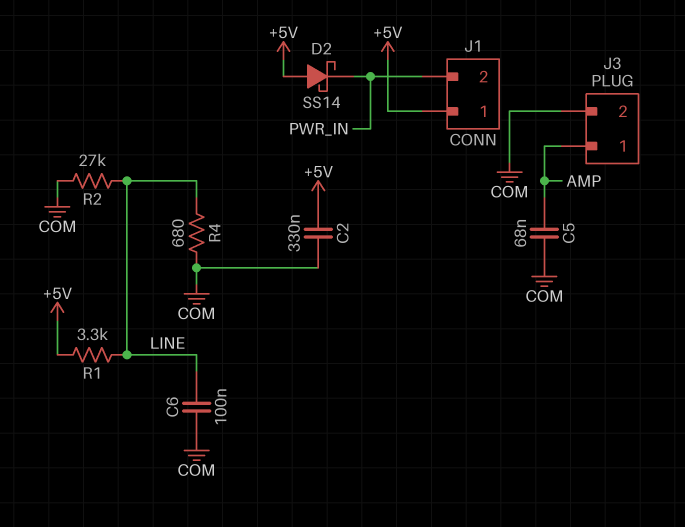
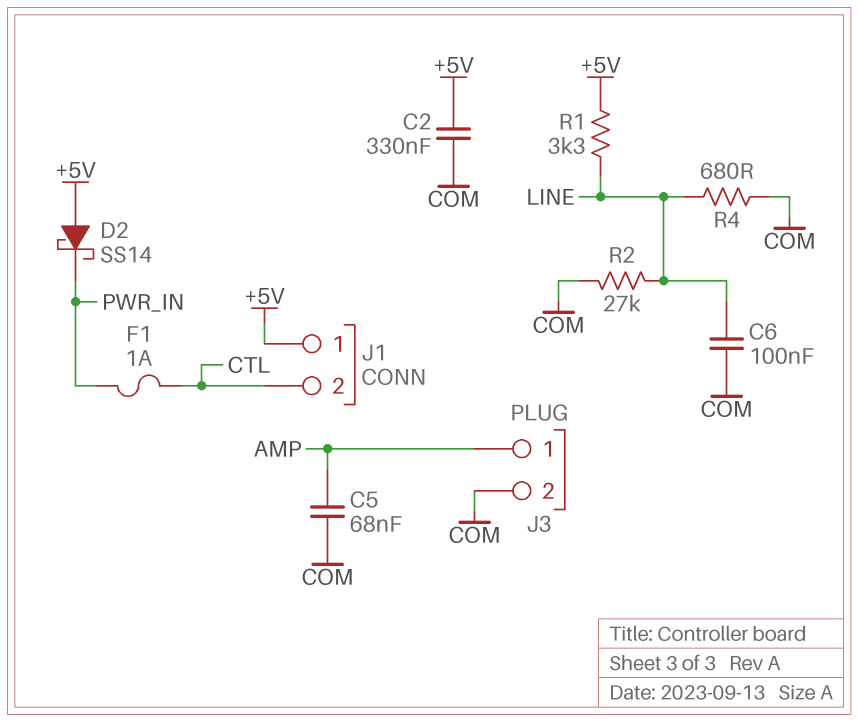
F1: none -> 1A (CTL, PWR_IN)
J1 pin 2: PWR_IN -> CTL

